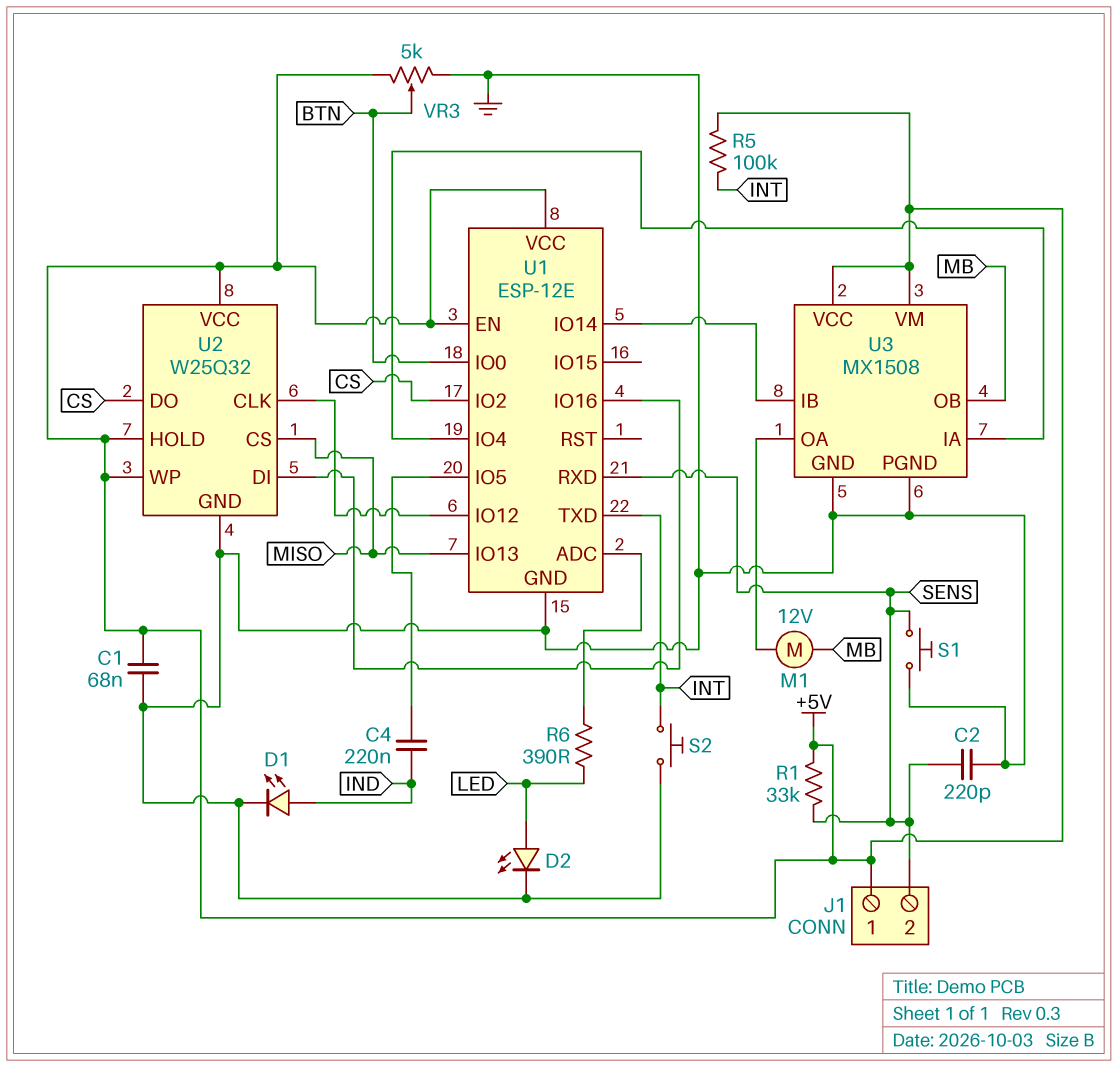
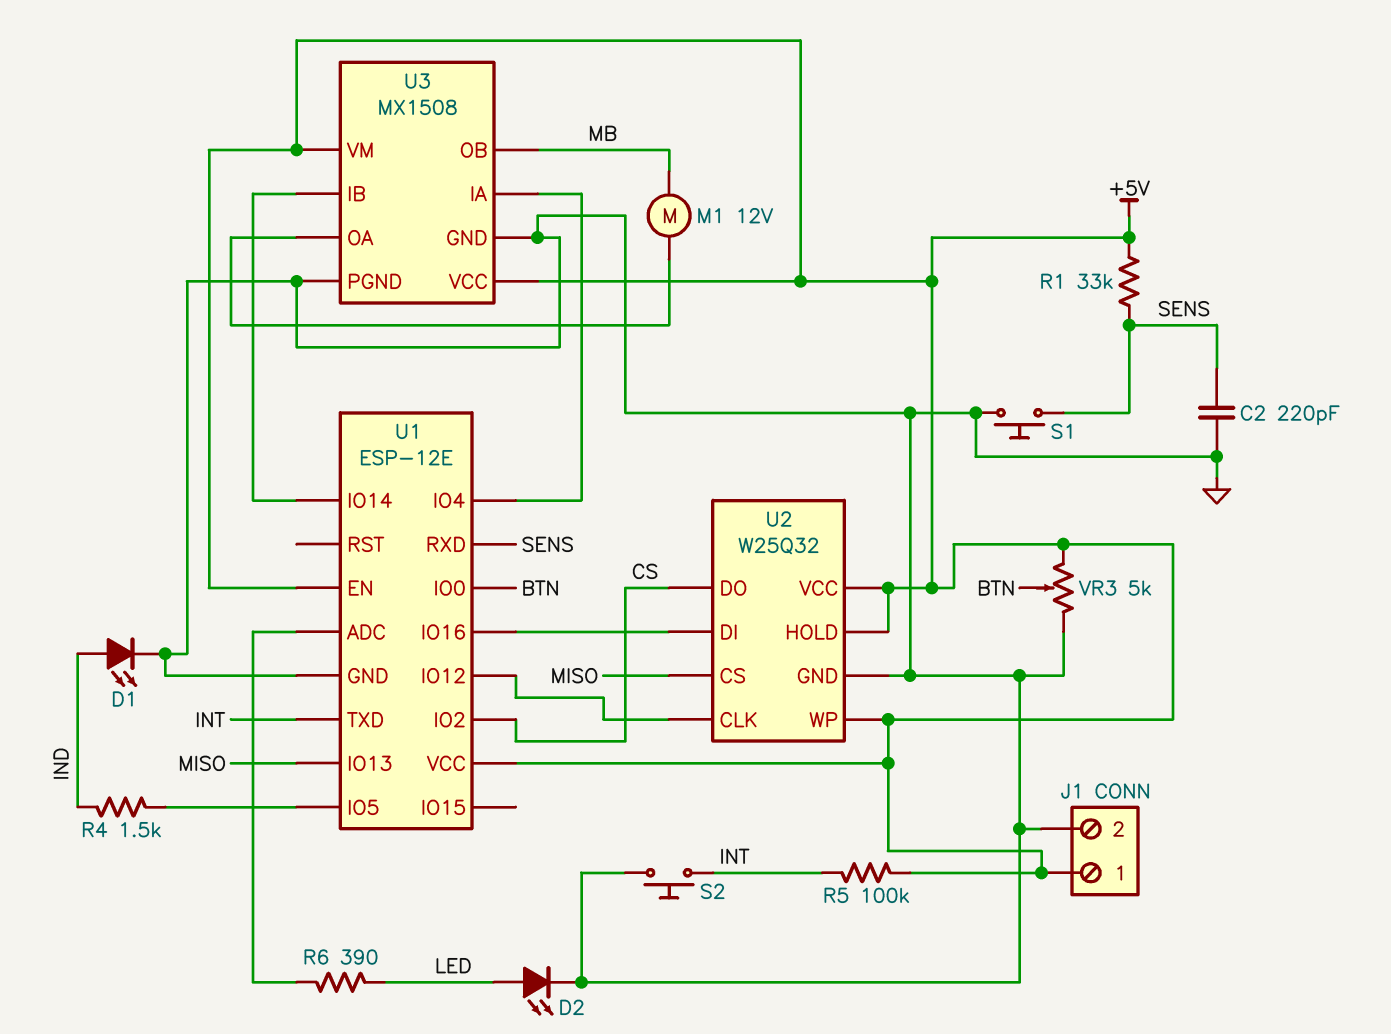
C1: 68nF (+5V, GND) -> none
C4: 220nF (IND, U1/IO5) -> none
J1 pin 2: SENS -> GND
R4: none -> 1.5k (IND, U1/IO5)

